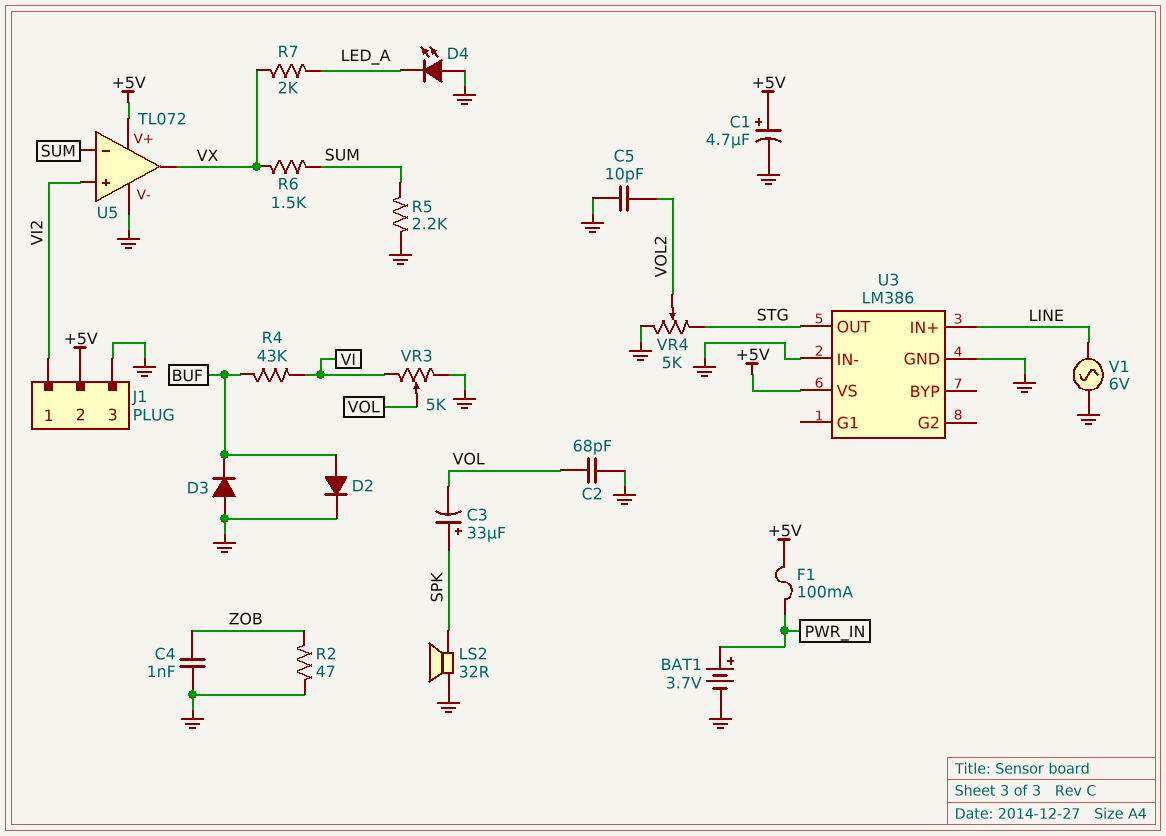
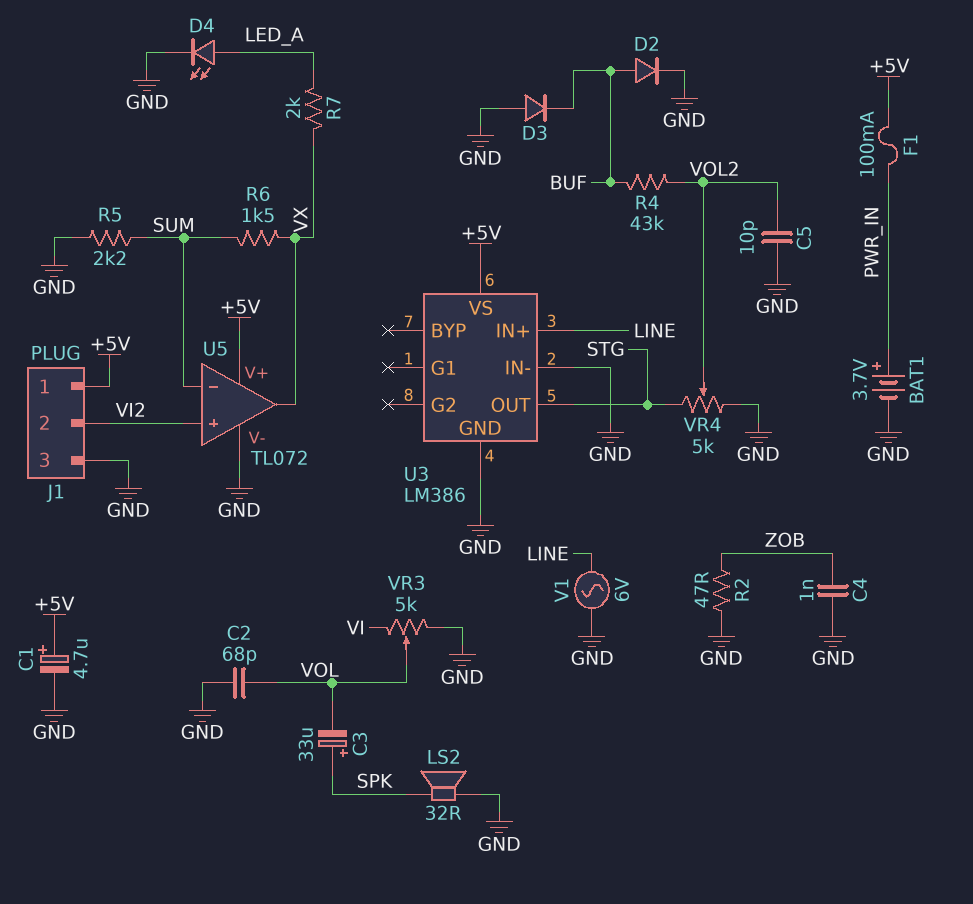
D4: LED (A GND, K LED_A) -> LED (A LED_A, K GND)
J1 pin 1: VI2 -> +5V
J1 pin 2: +5V -> VI2
R4: 43k (BUF, VI) -> 43k (BUF, VOL2)

